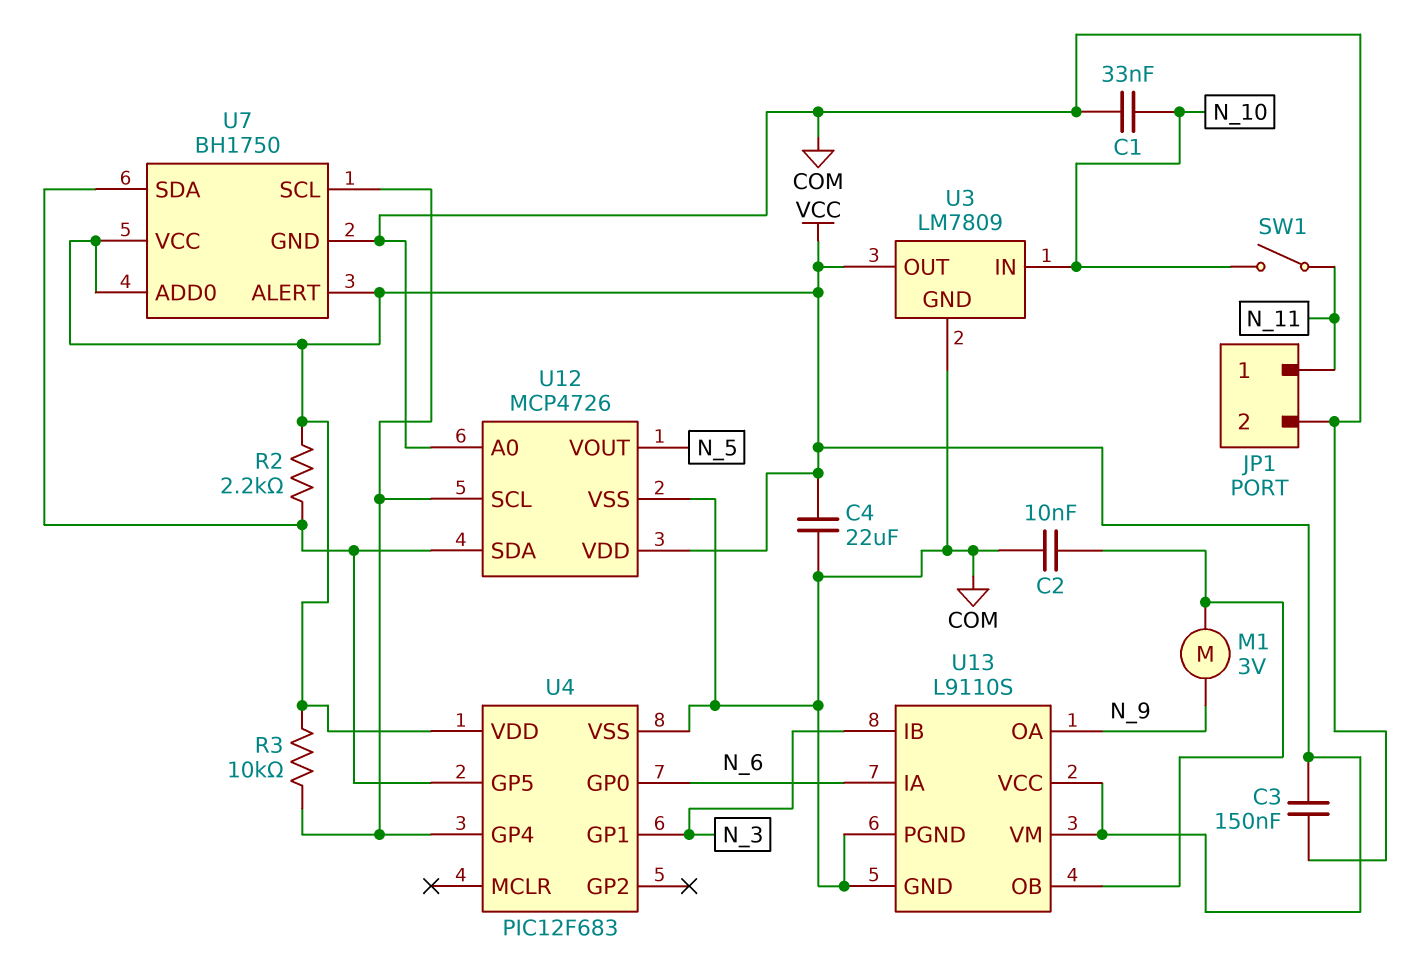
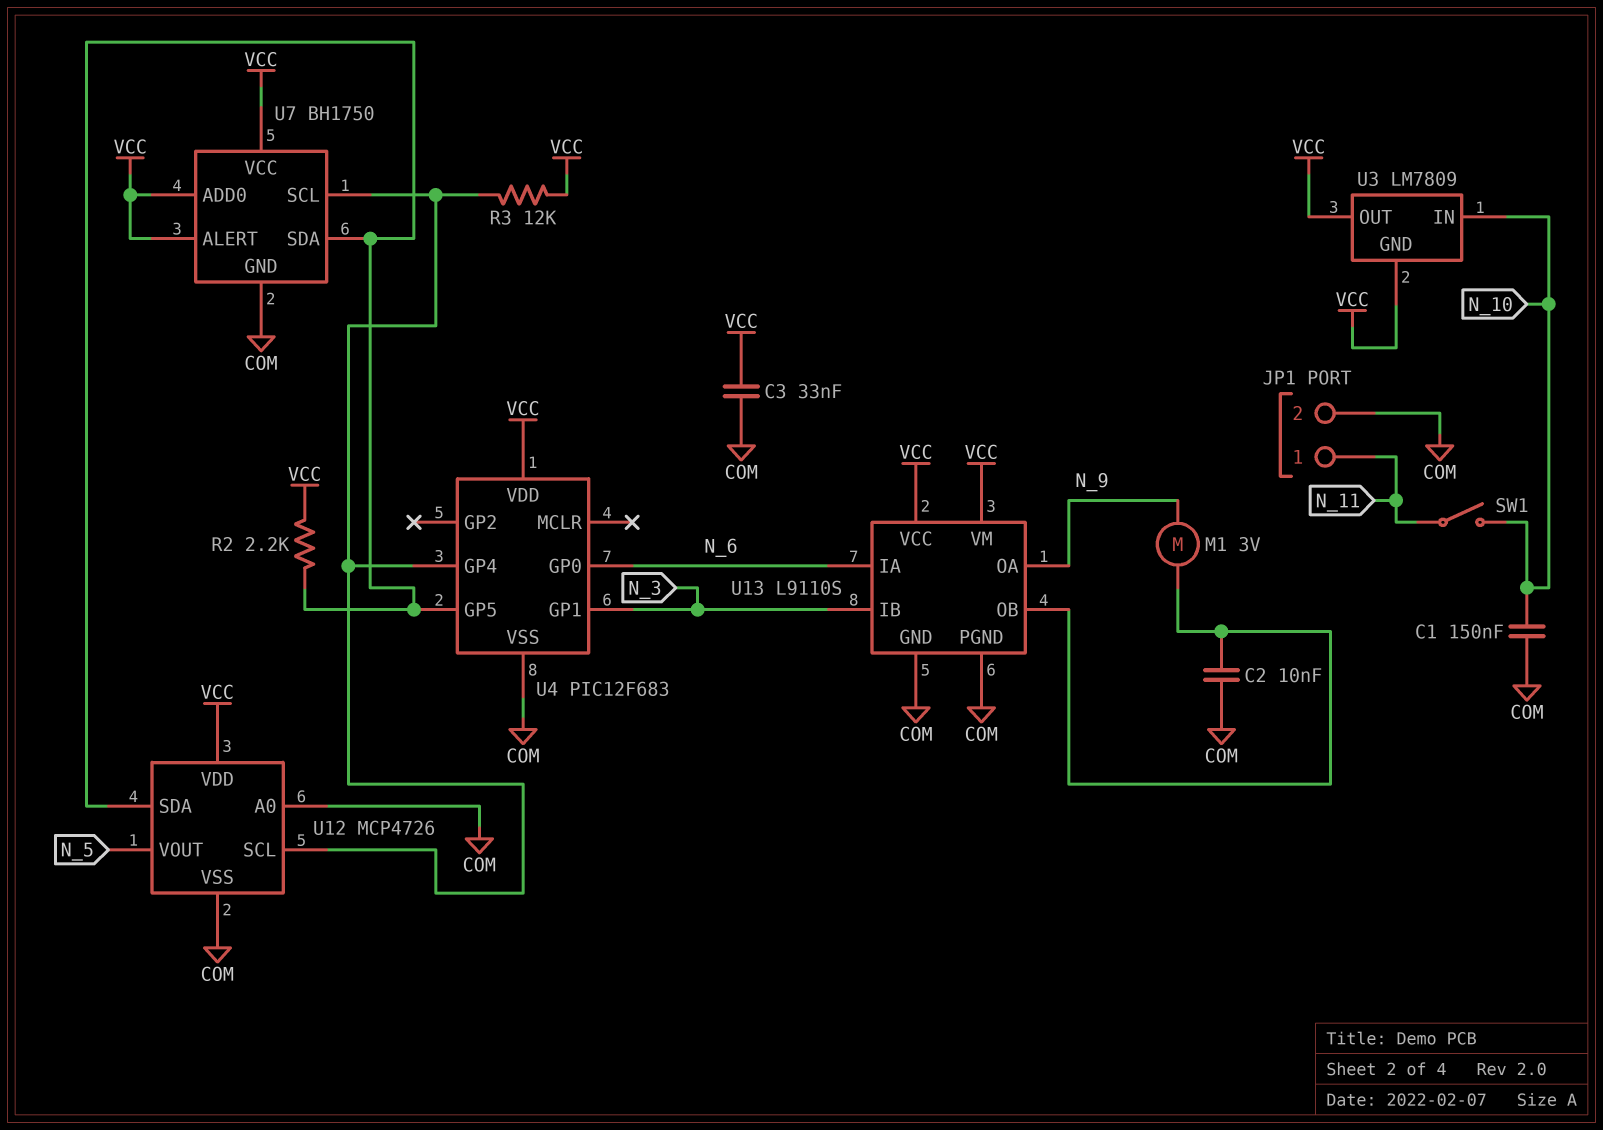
C1: 33nF (COM, N_10) -> 150nF (COM, N_10)
C3: 150nF (COM, VCC) -> 33nF (COM, VCC)
C4: 22uF (COM, VCC) -> none
R3: 10k (U4/GP4, VCC) -> 12k (U4/GP4, VCC)
U3 pin GND: COM -> VCC

